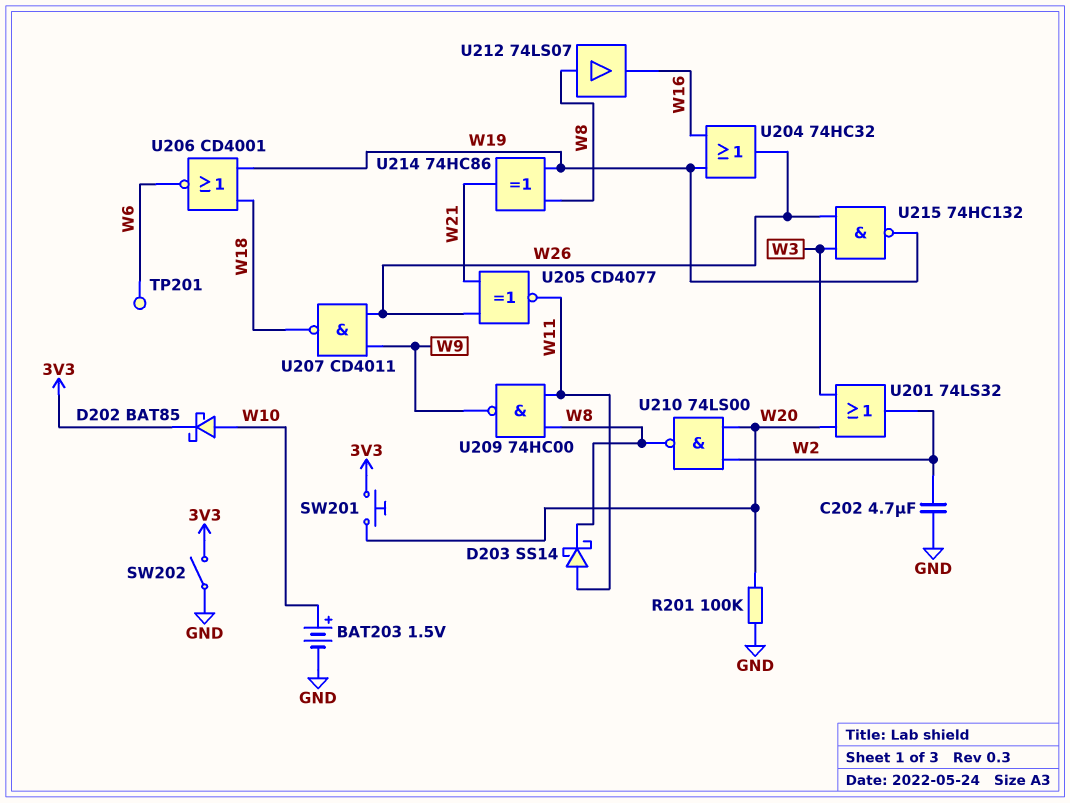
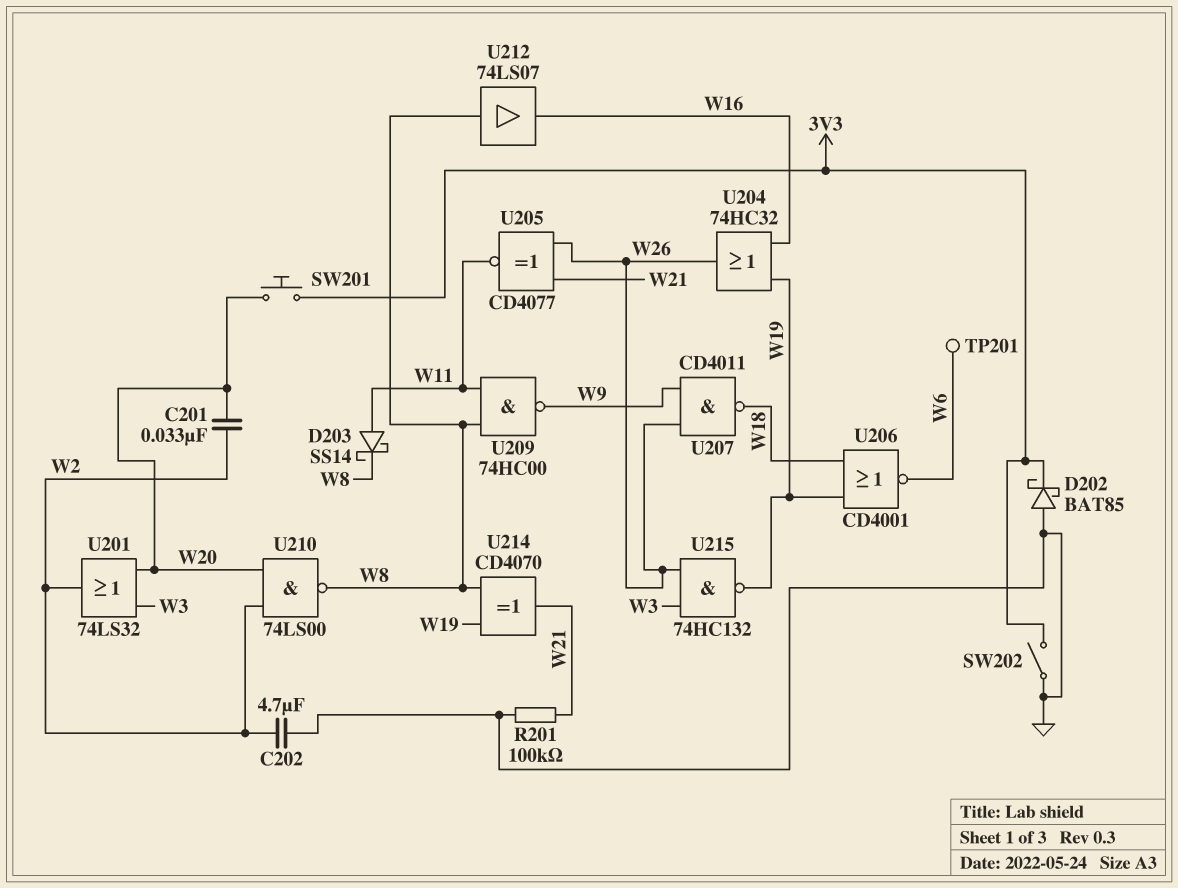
BAT203: 1.5V (plus W10, minus GND) -> none
C201: none -> 33nF (W2, W20)
D202: schottky BAT85 (A W10, K 3V3) -> schottky BAT85 (A GND, K 3V3)
R201: 100k (GND, W20) -> 100k (GND, W21)
U214: XOR 74HC86 (in W8, in W19, out W21) -> XOR CD4070 (in W8, in W19, out W21)

